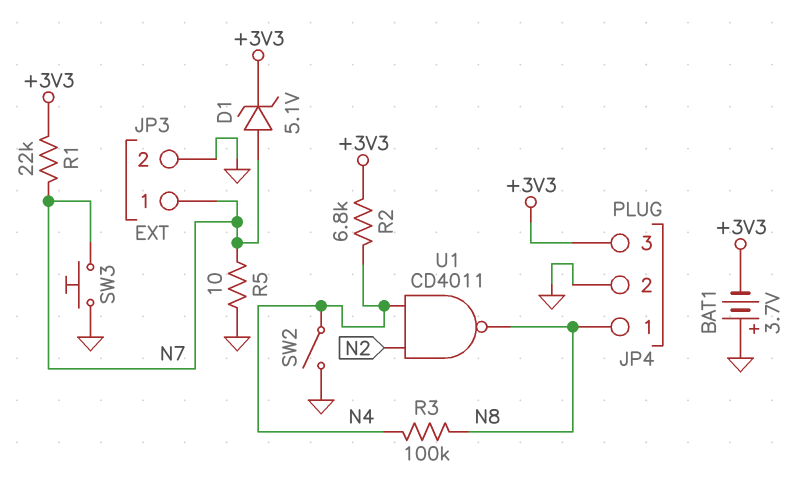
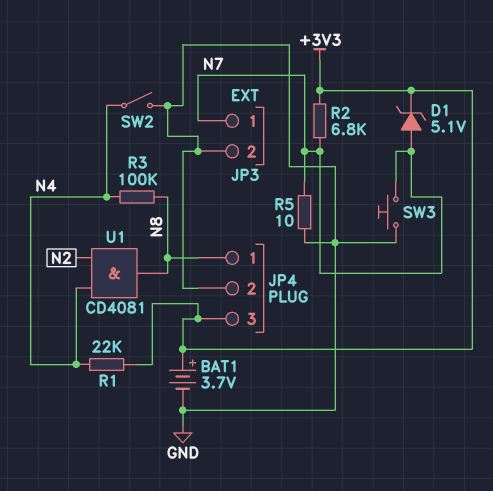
BAT1: 3.7V (plus GND, minus +3V3) -> 3.7V (plus +3V3, minus GND)
R1: 22k (+3V3, N7) -> 22k (+3V3, N4)
R2: 6.8k (+3V3, N4) -> 6.8k (+3V3, N7)
U1: NAND CD4011 (in N2, in N4, out N8) -> AND CD4081 (in N2, in N4, out N8)

